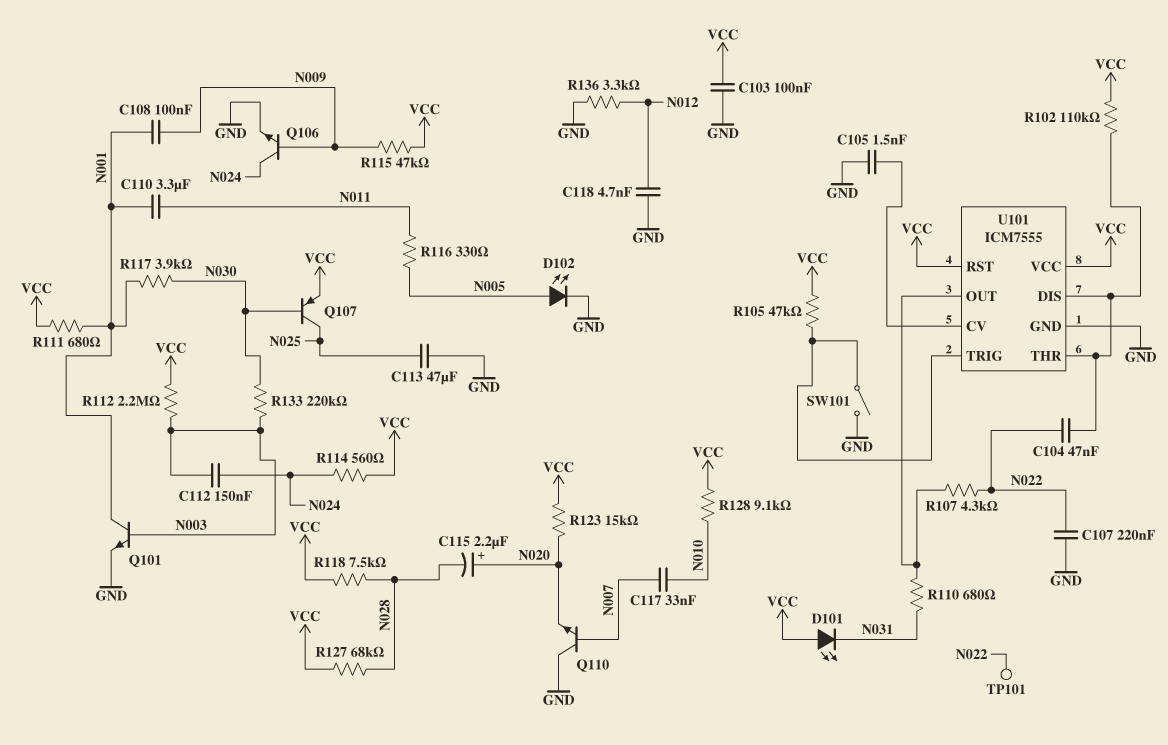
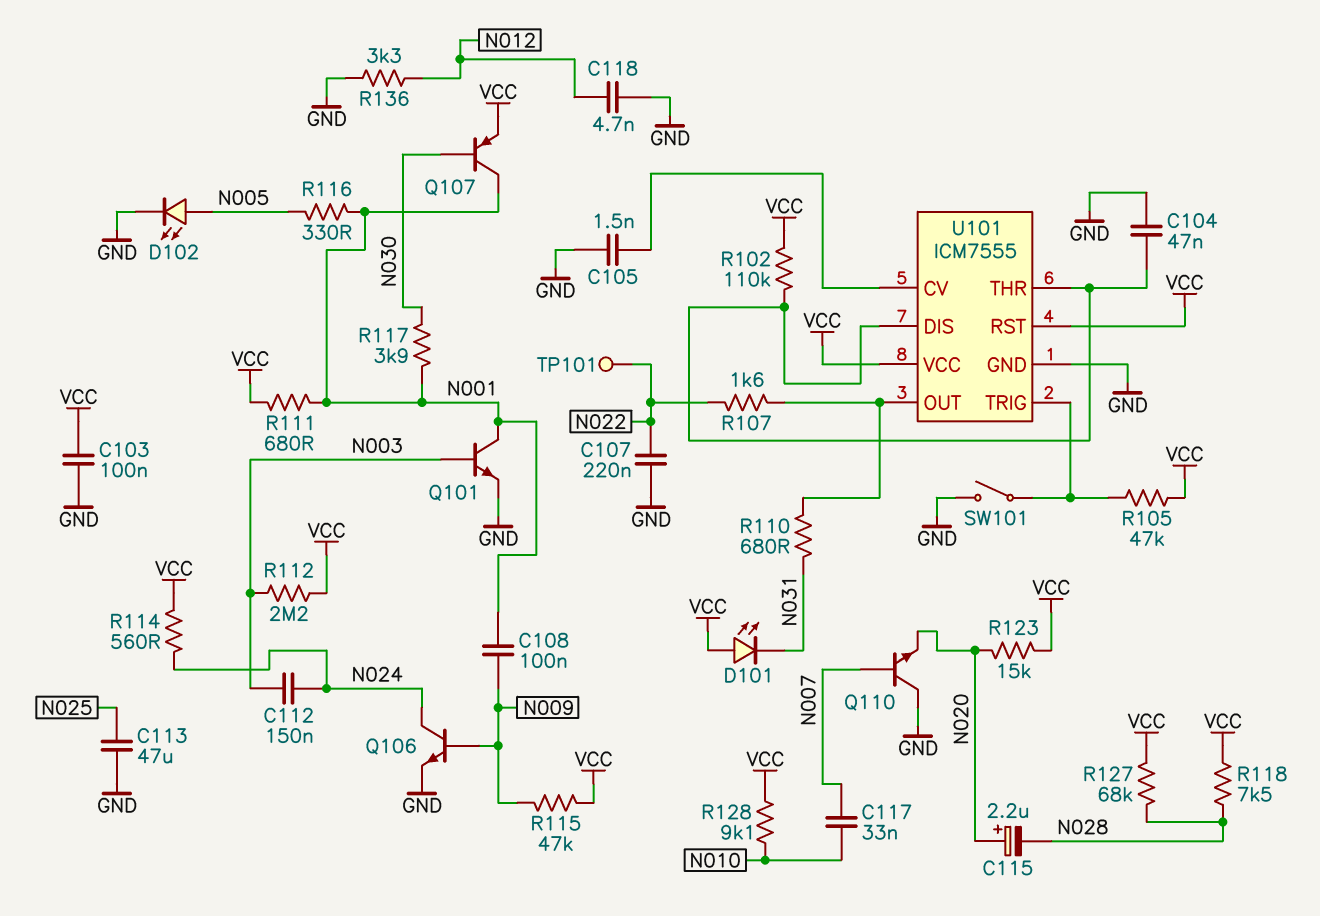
C104: 47nF (N022, U101/DIS) -> 47nF (GND, U101/DIS)
C110: 3.3uF (N001, N011) -> none
Q107: PNP (B N030, C N025, E VCC) -> PNP (B N030, C N001, E VCC)
R107: 4.3k (N022, U101/OUT) -> 1.6k (N022, U101/OUT)
R116: 330 (N005, N011) -> 330 (N001, N005)
R133: 220k (N003, N030) -> none

